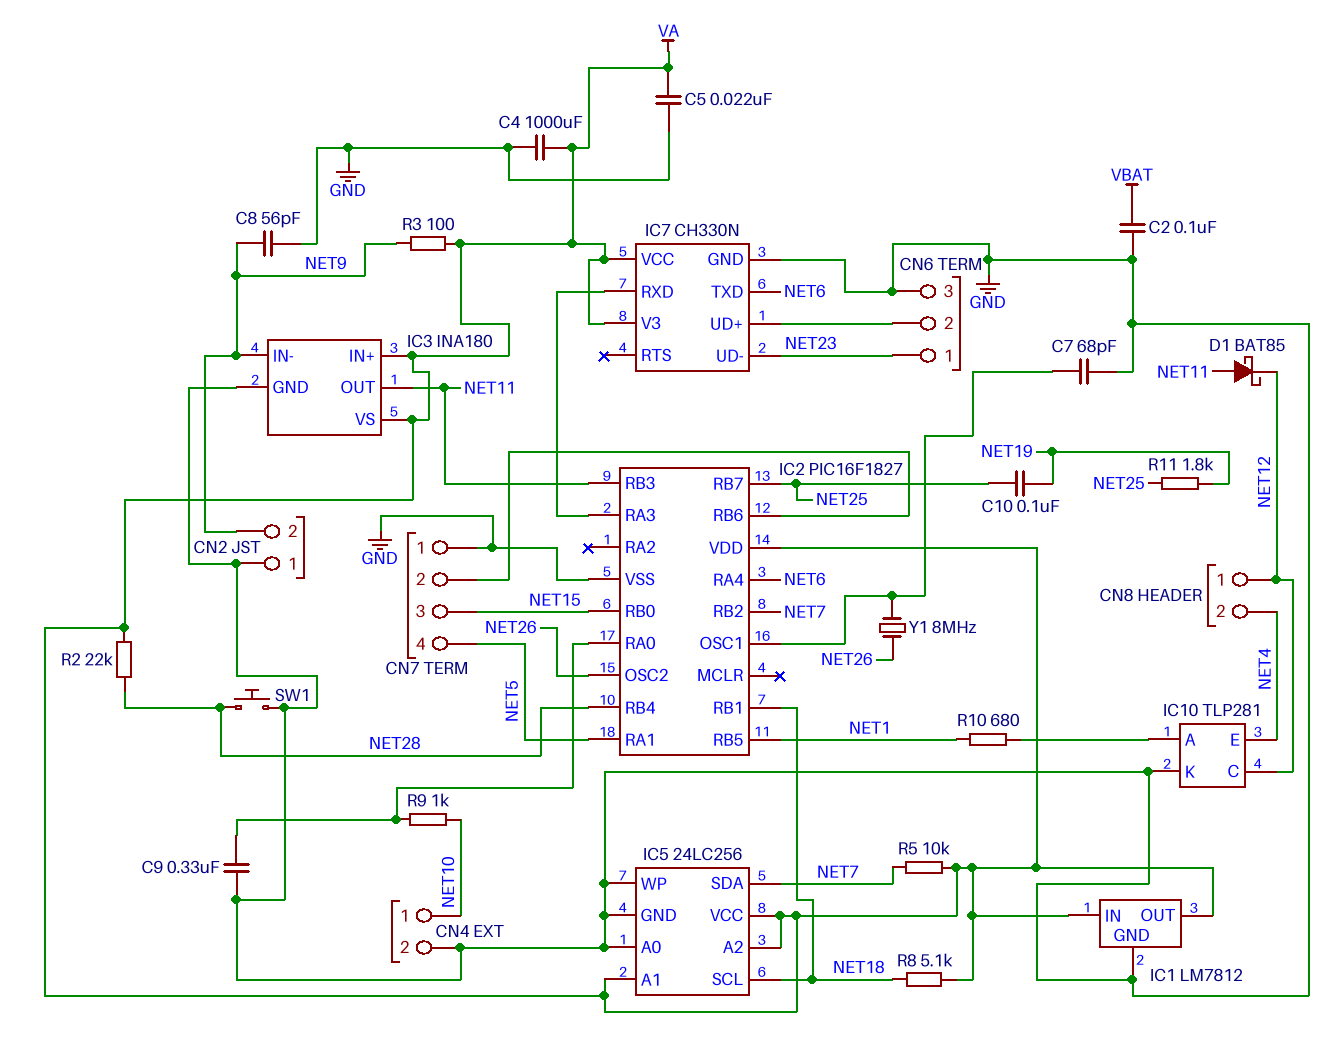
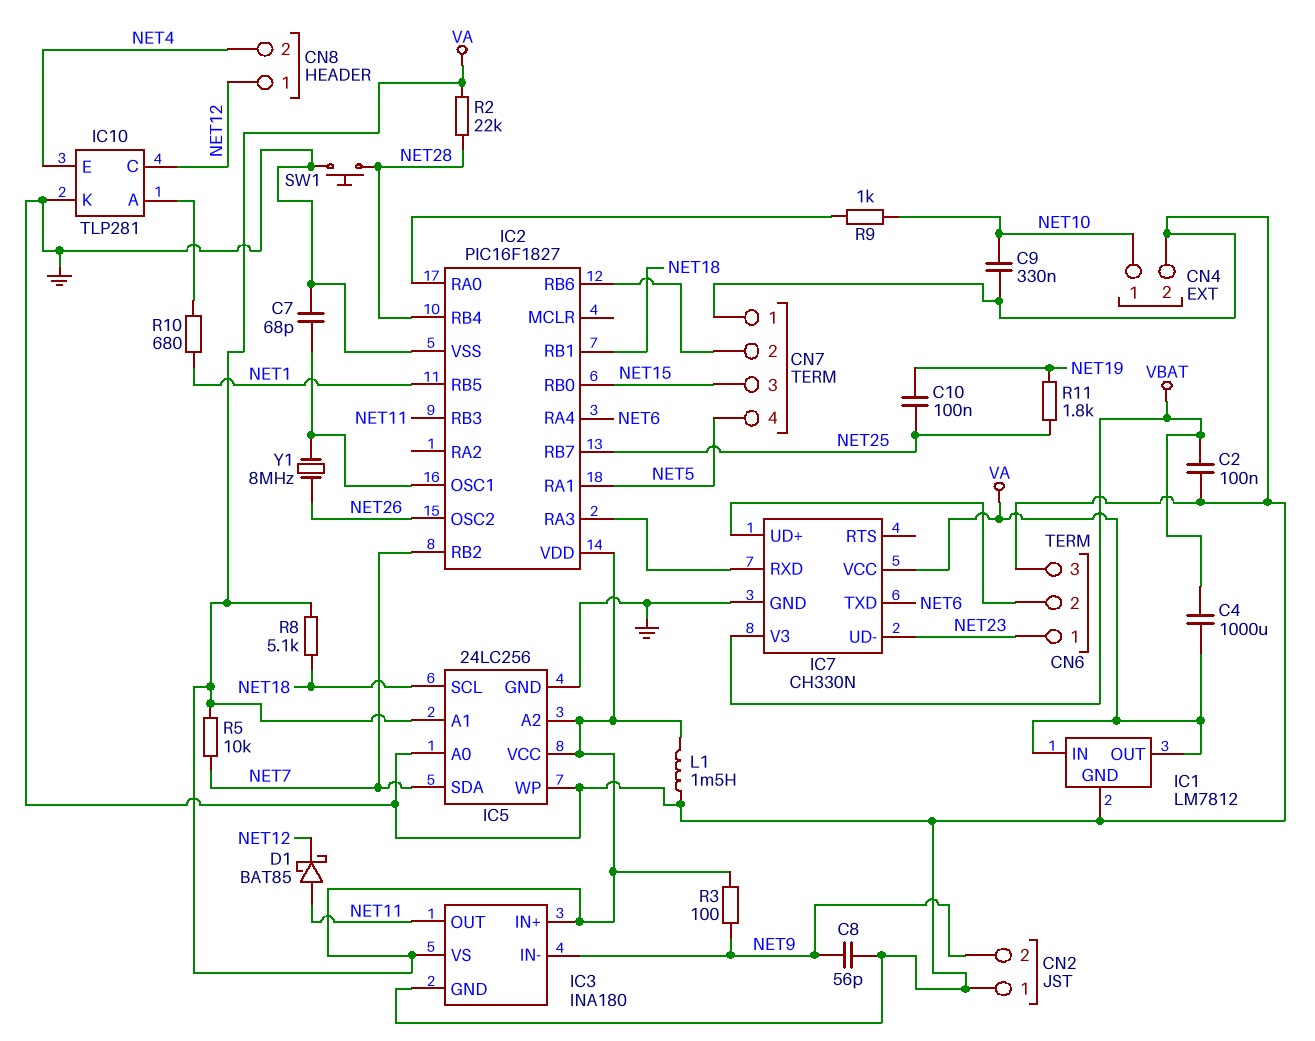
C4: 1000uF (GND, VA) -> 1000uF (VA, VBAT)
C5: 22nF (GND, VA) -> none
C9: 330nF (GND, IC2/RA0) -> 330nF (GND, NET10)
IC7 pin V3: VA -> VBAT
L1: none -> 1.5mH (GND, VA)

